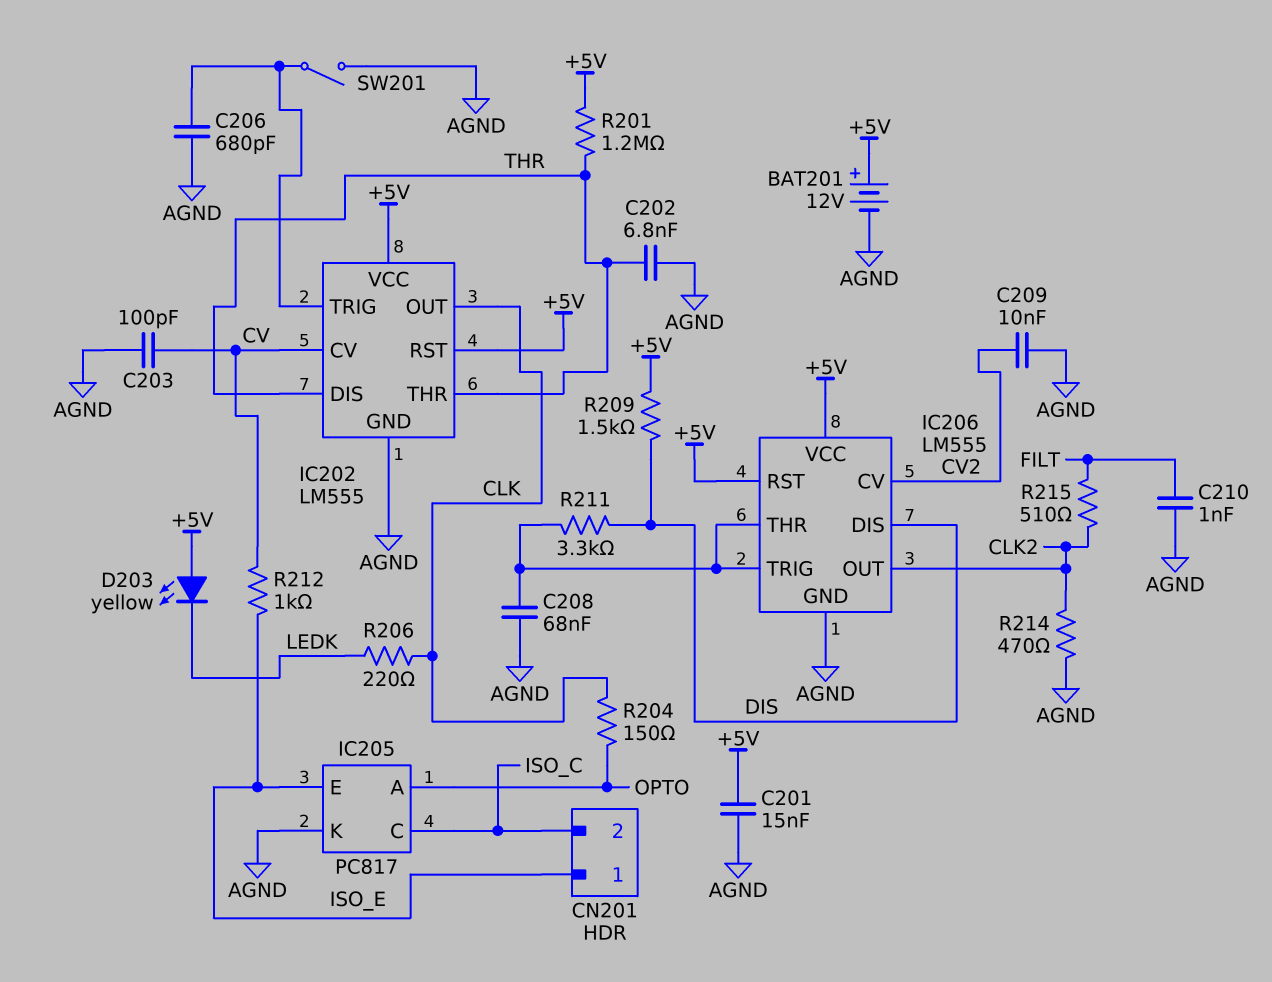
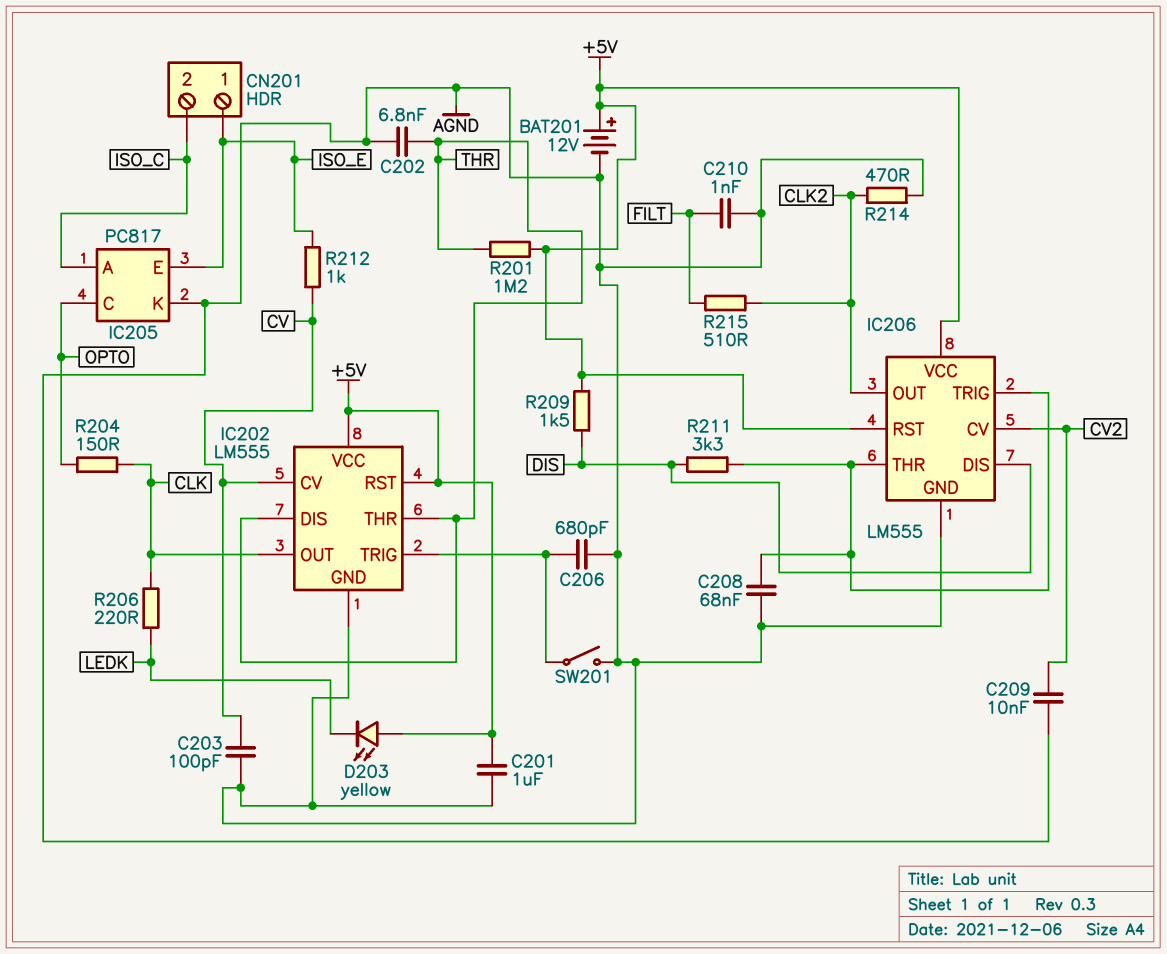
C201: 15nF (+5V, AGND) -> 1uF (+5V, AGND)
IC205 pin A: OPTO -> ISO_C
IC205 pin C: ISO_C -> OPTO

